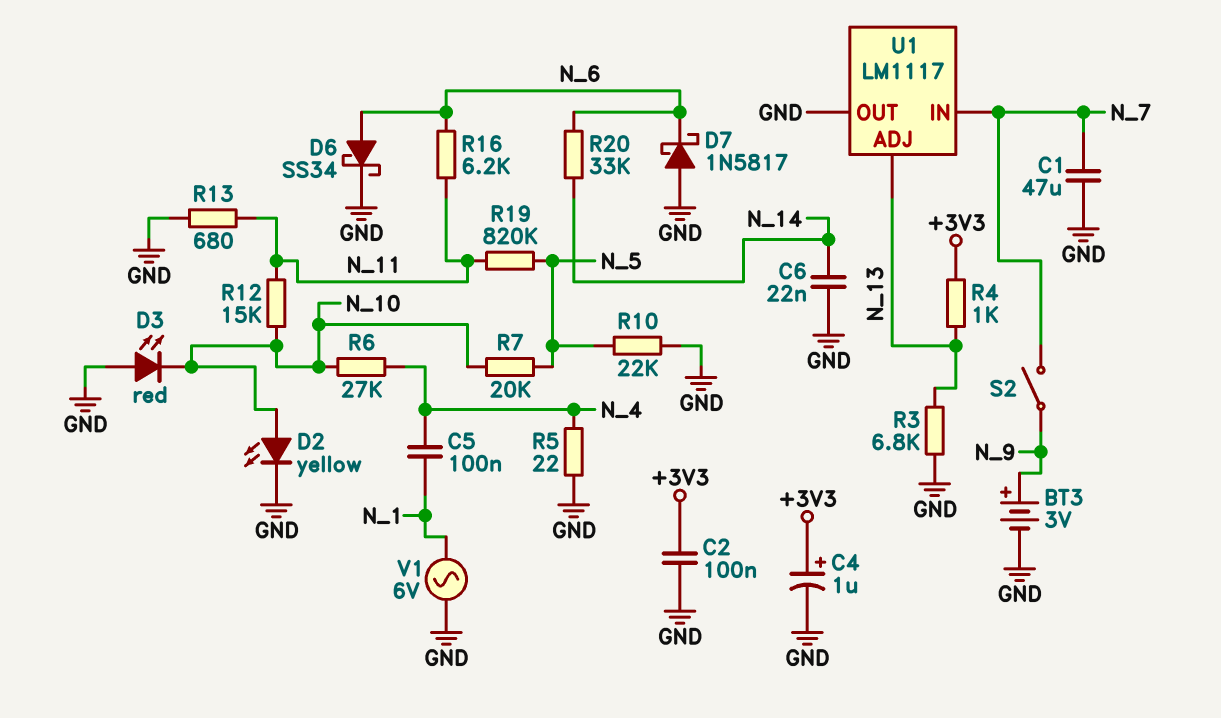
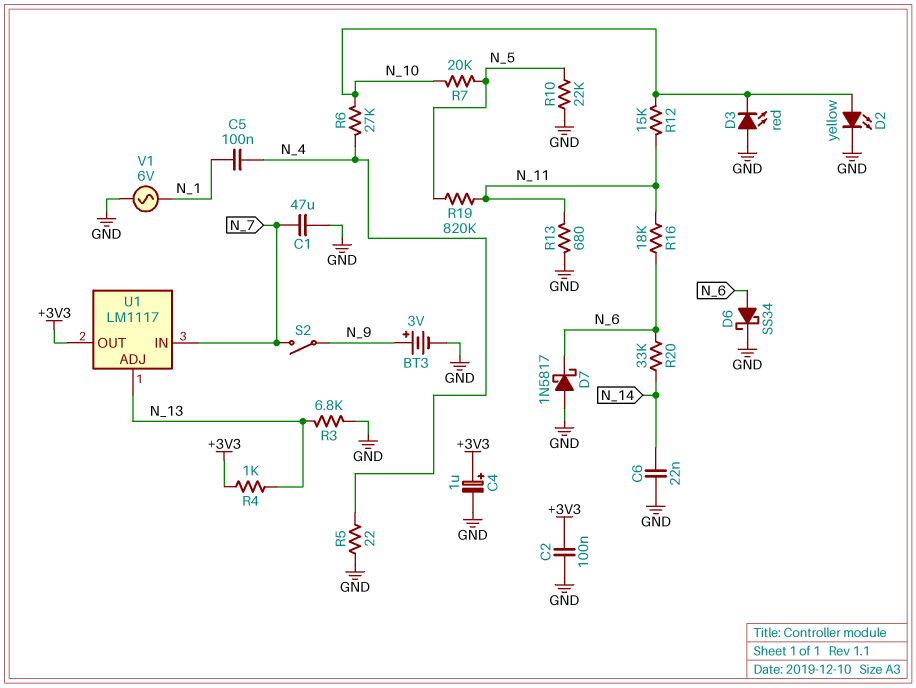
R16: 6.2k (N_6, N_11) -> 18k (N_6, N_11)
U1 pin OUT: GND -> +3V3

